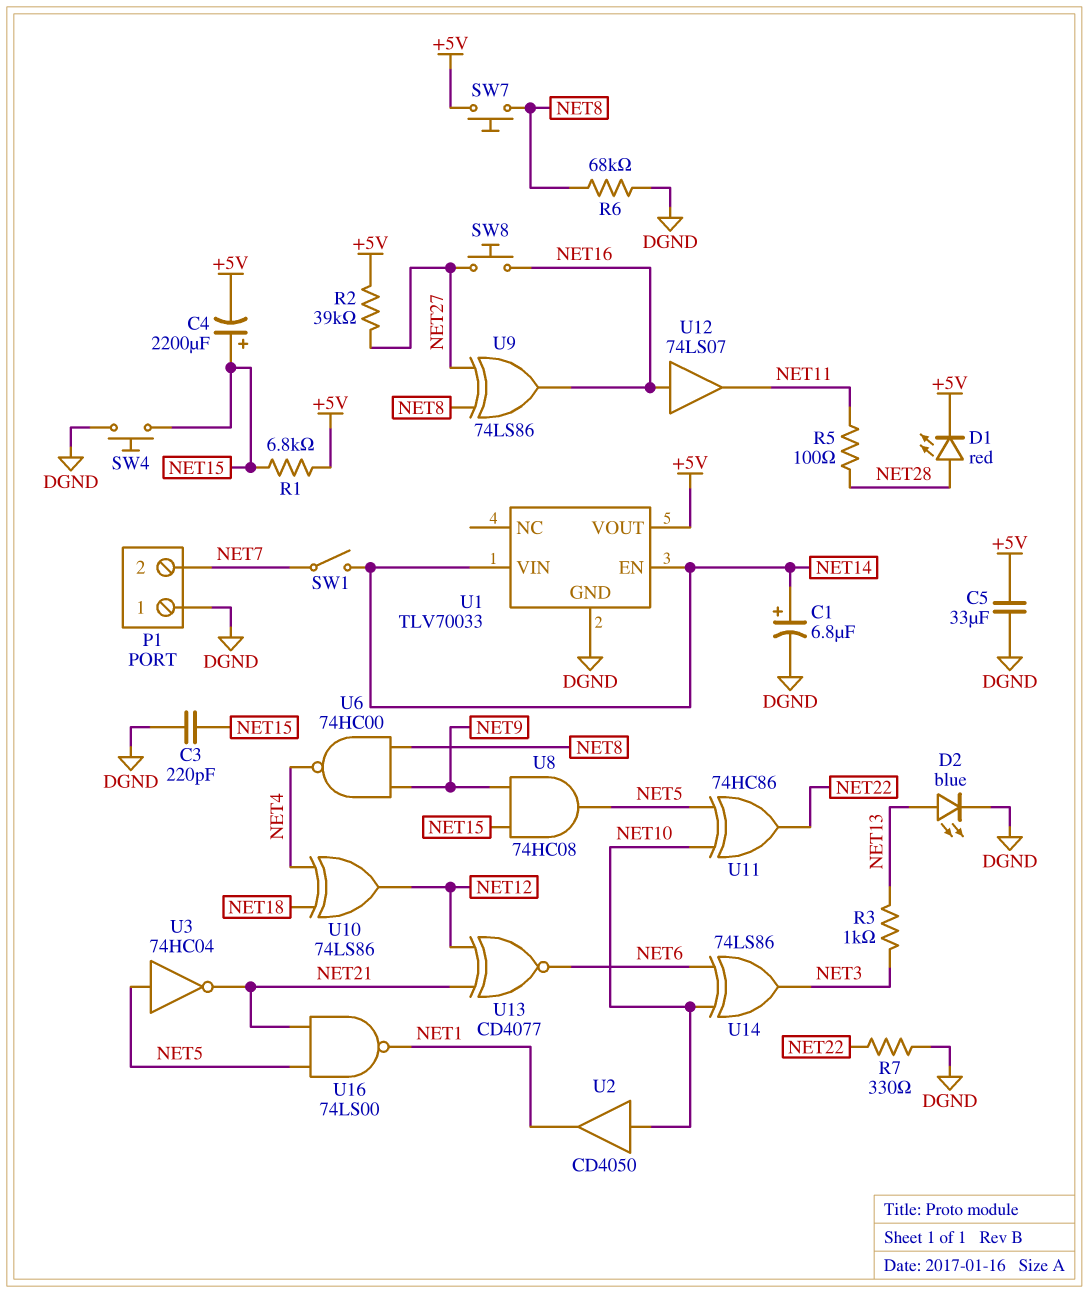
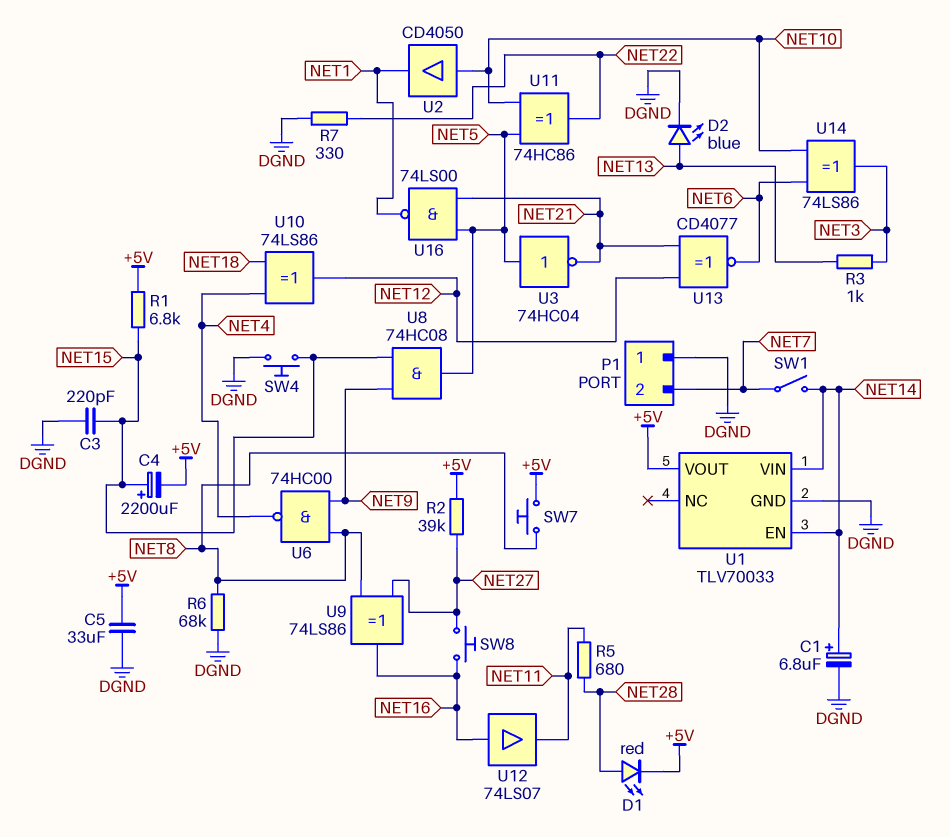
R5: 100 (NET11, NET28) -> 680 (NET11, NET28)

